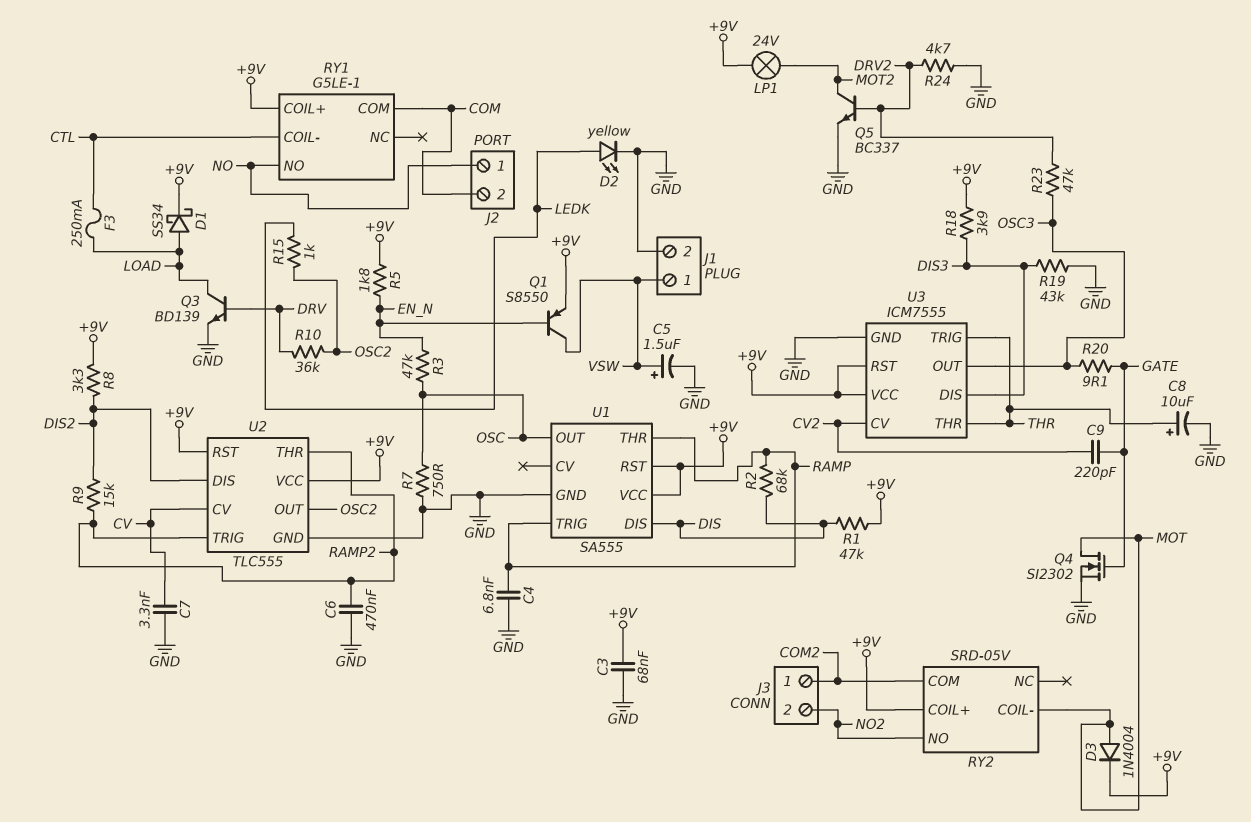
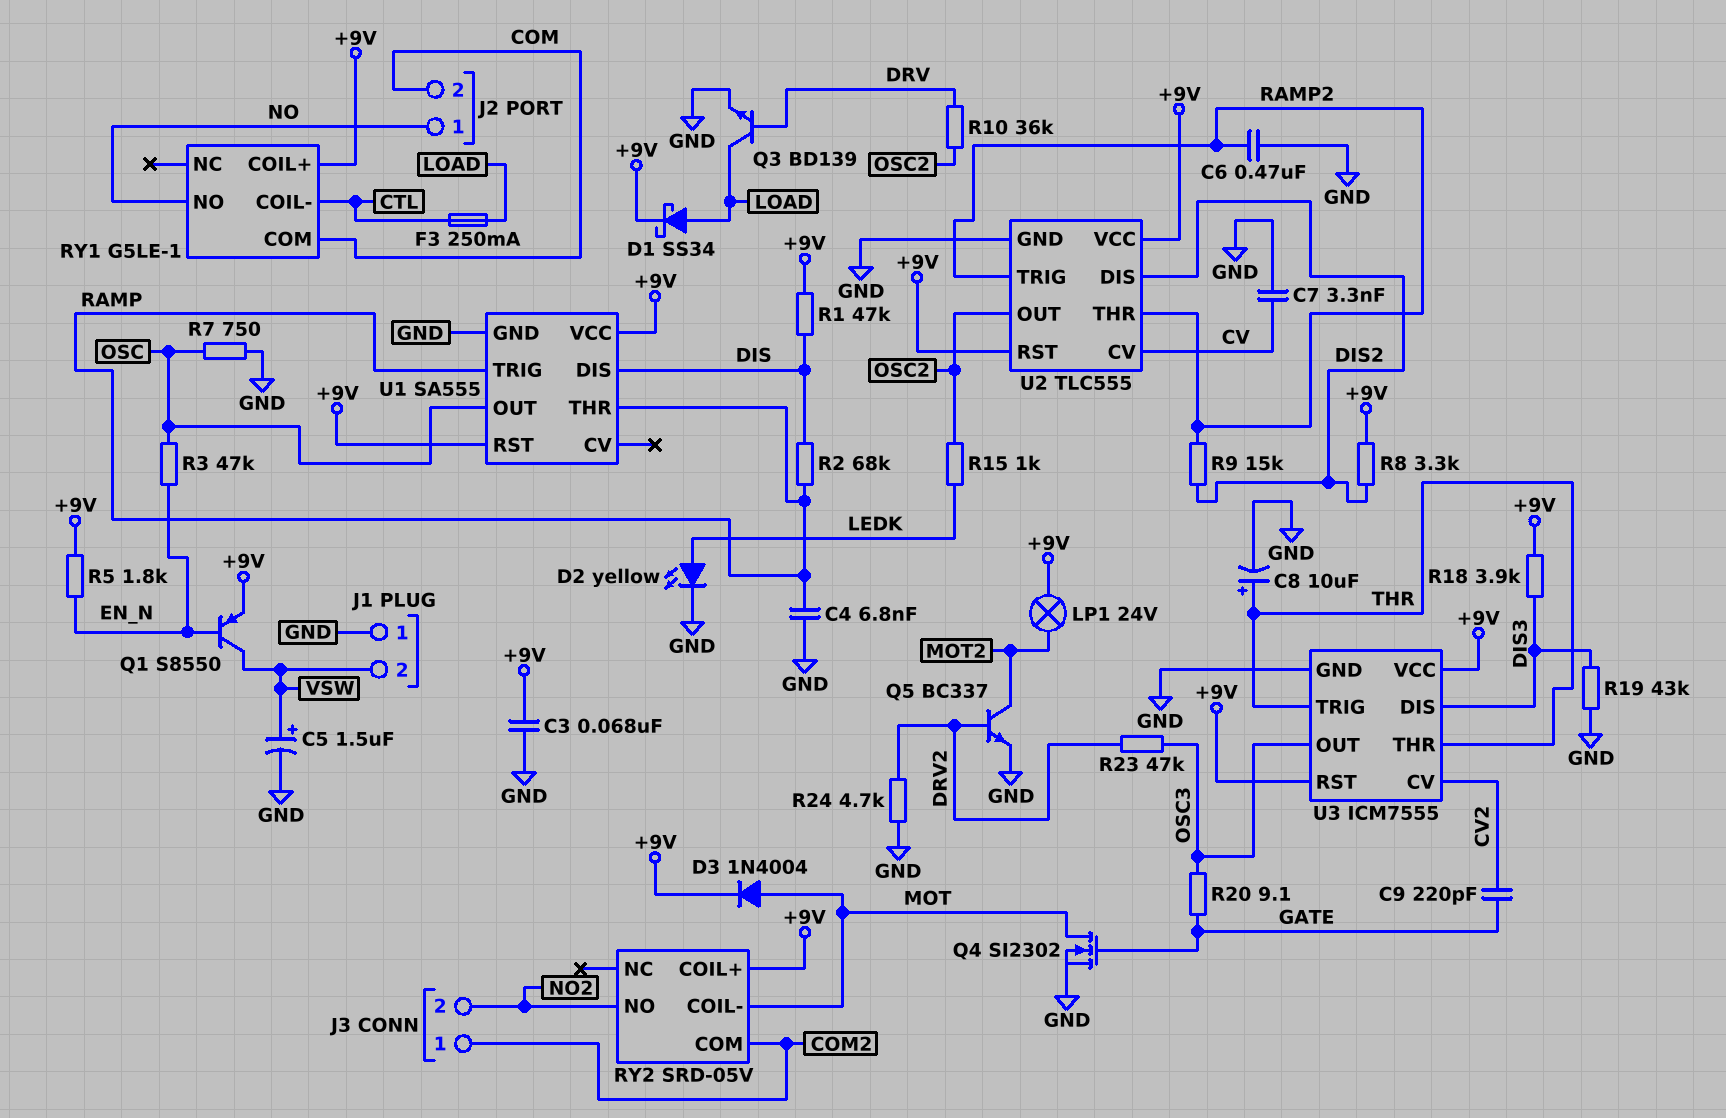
J1 pin 1: VSW -> GND
J1 pin 2: GND -> VSW

